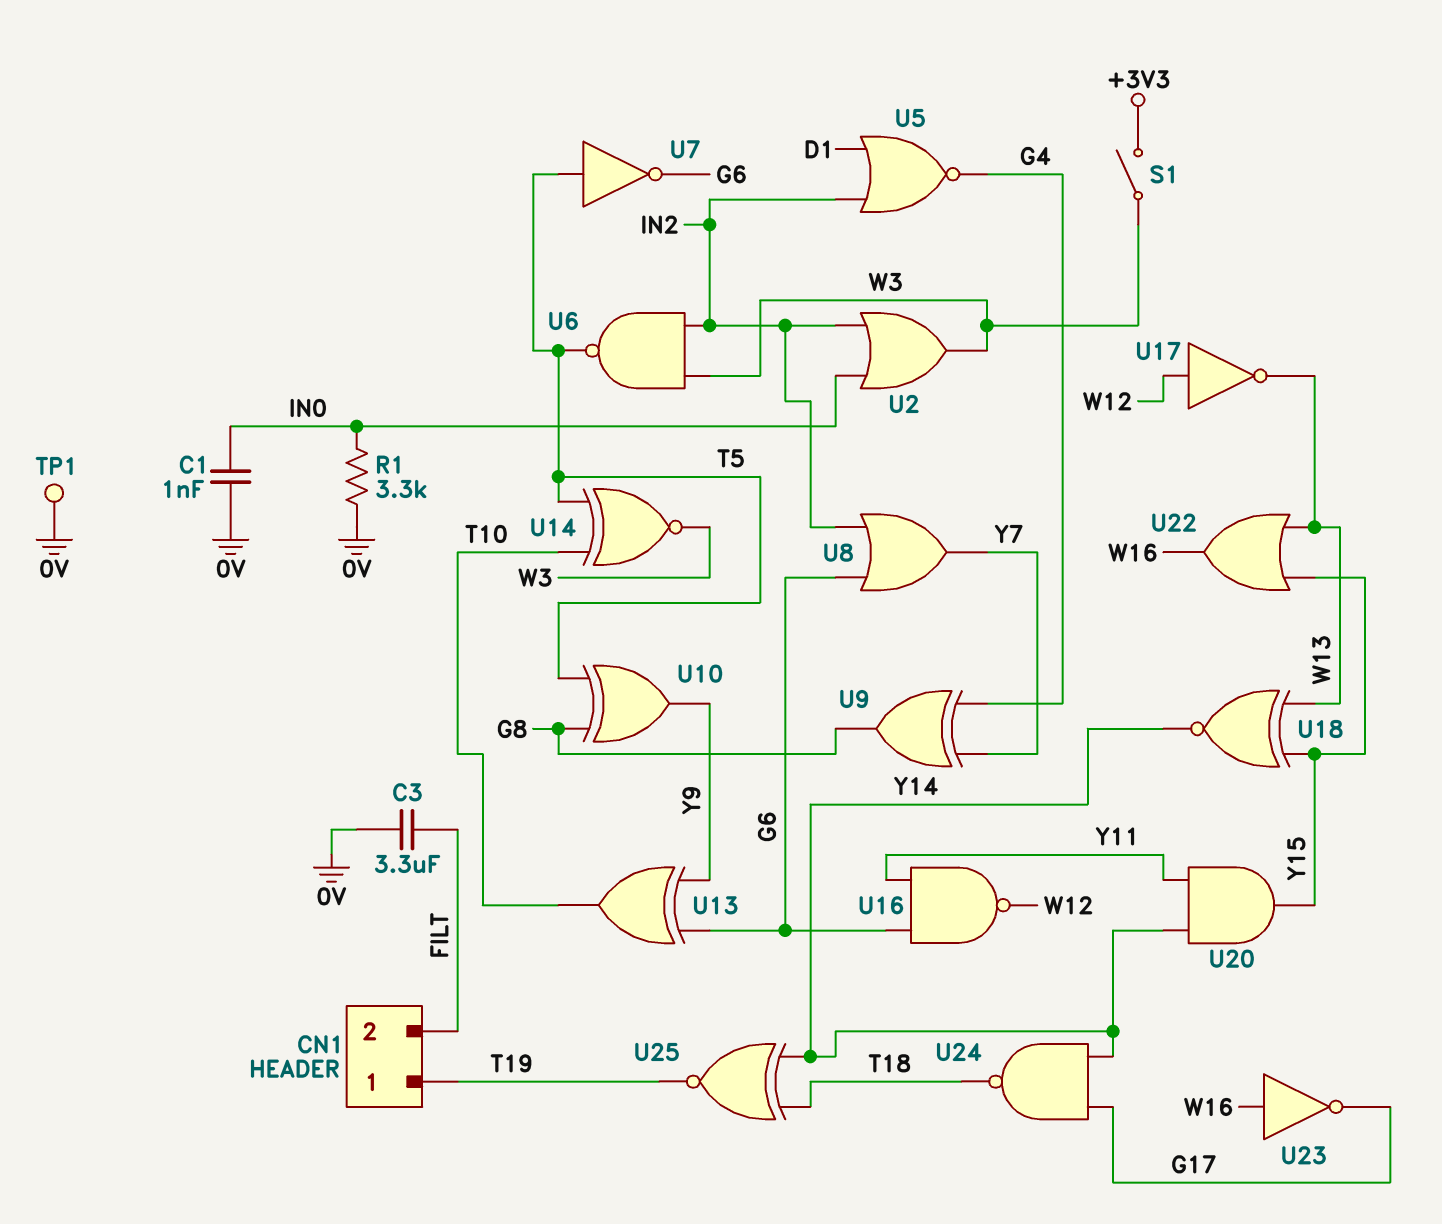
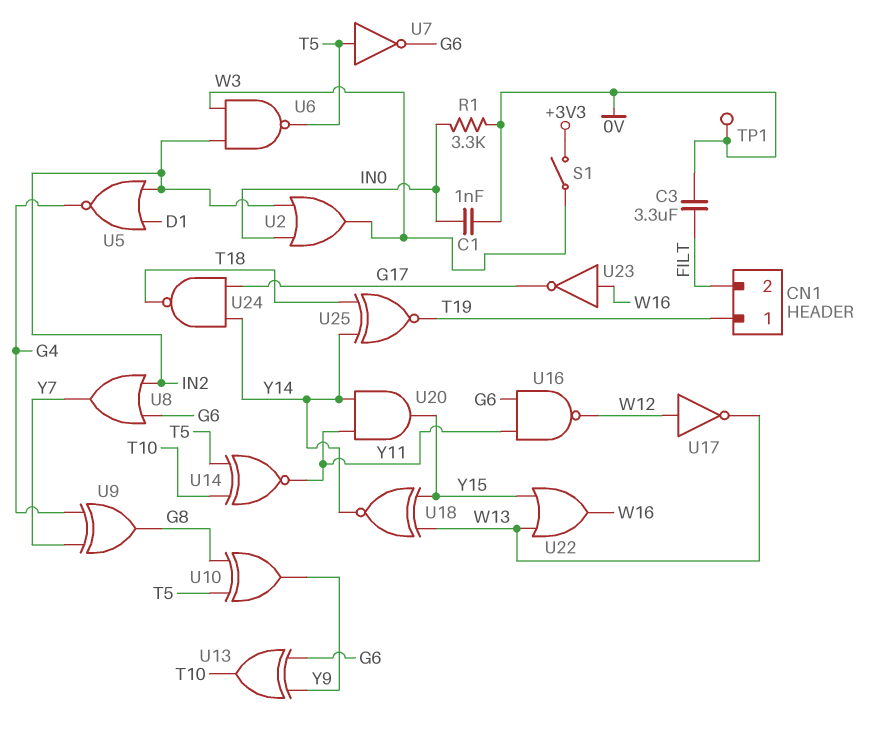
U14: XNOR (in T5, in T10, out W3) -> XNOR (in T5, in T10, out Y11)

